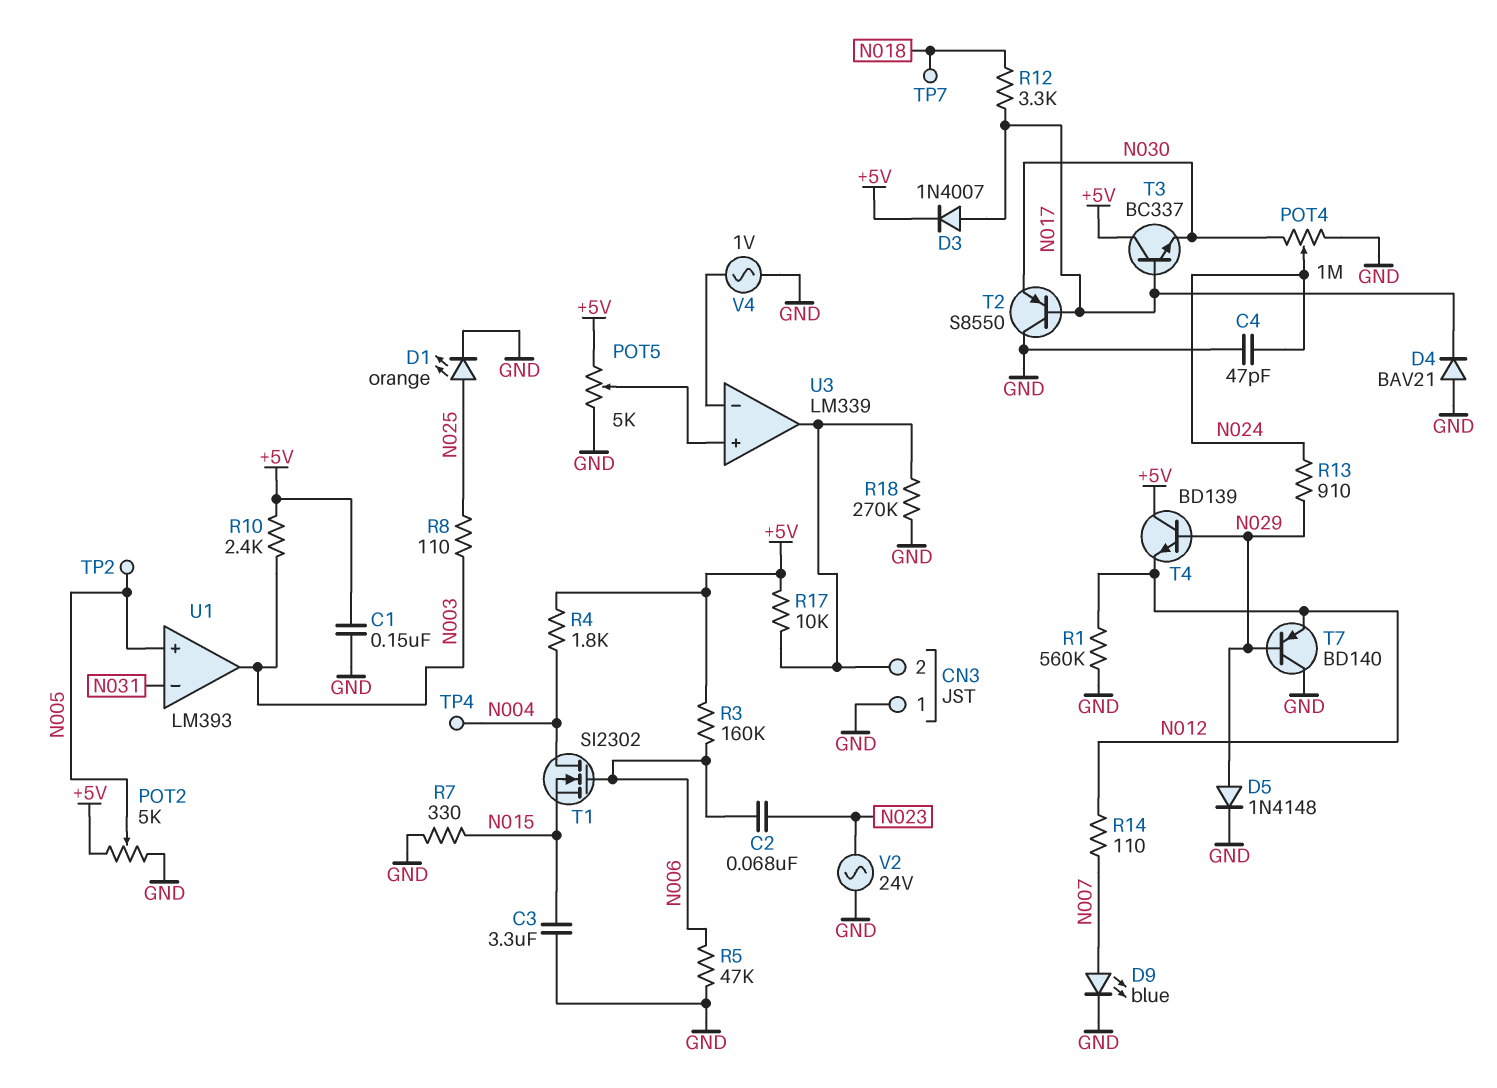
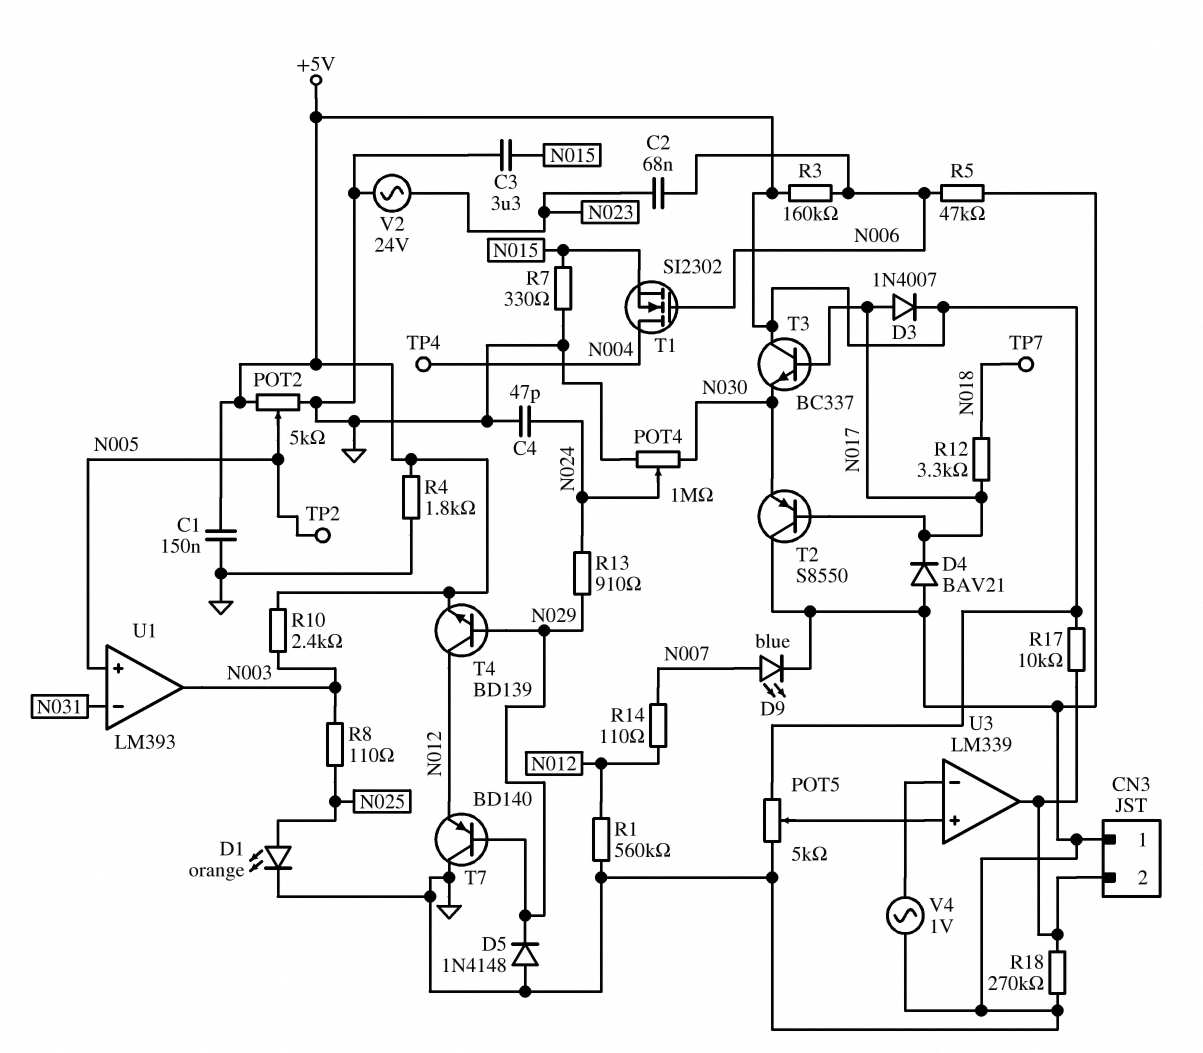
D5: diode 1N4148 (A N029, K GND) -> diode 1N4148 (A GND, K N029)
R4: 1.8k (+5V, N004) -> 1.8k (+5V, GND)
T4: NPN BD139 (B N029, C +5V, E N012) -> NPN BD139 (B N029, C N012, E +5V)

